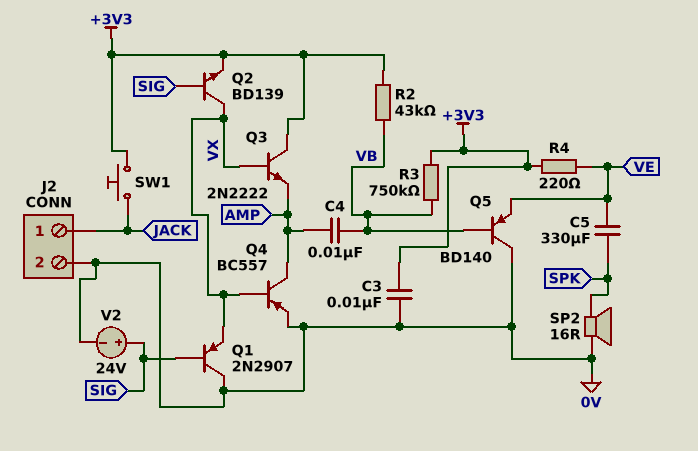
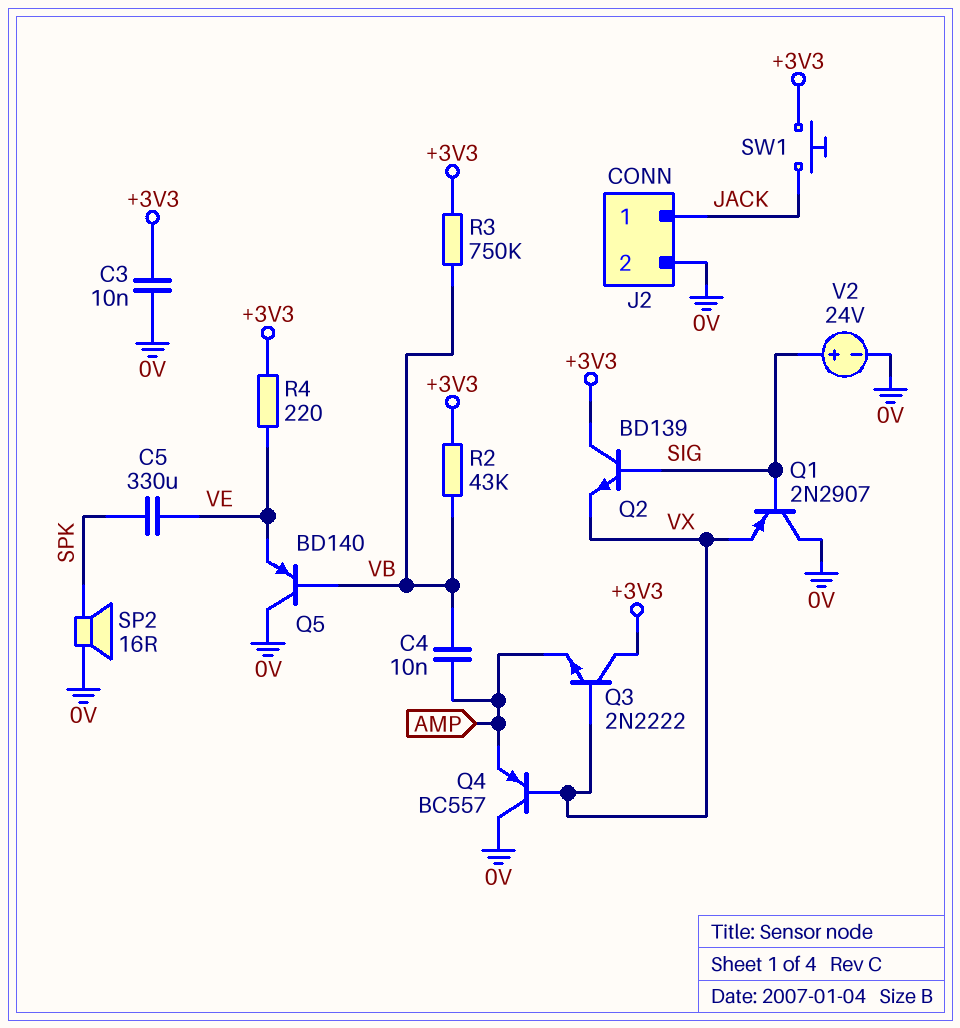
Q2: NPN BD139 (B SIG, C VX, E +3V3) -> NPN BD139 (B SIG, C +3V3, E VX)
Q4: PNP BC557 (B VX, C AMP, E 0V) -> PNP BC557 (B VX, C 0V, E AMP)

